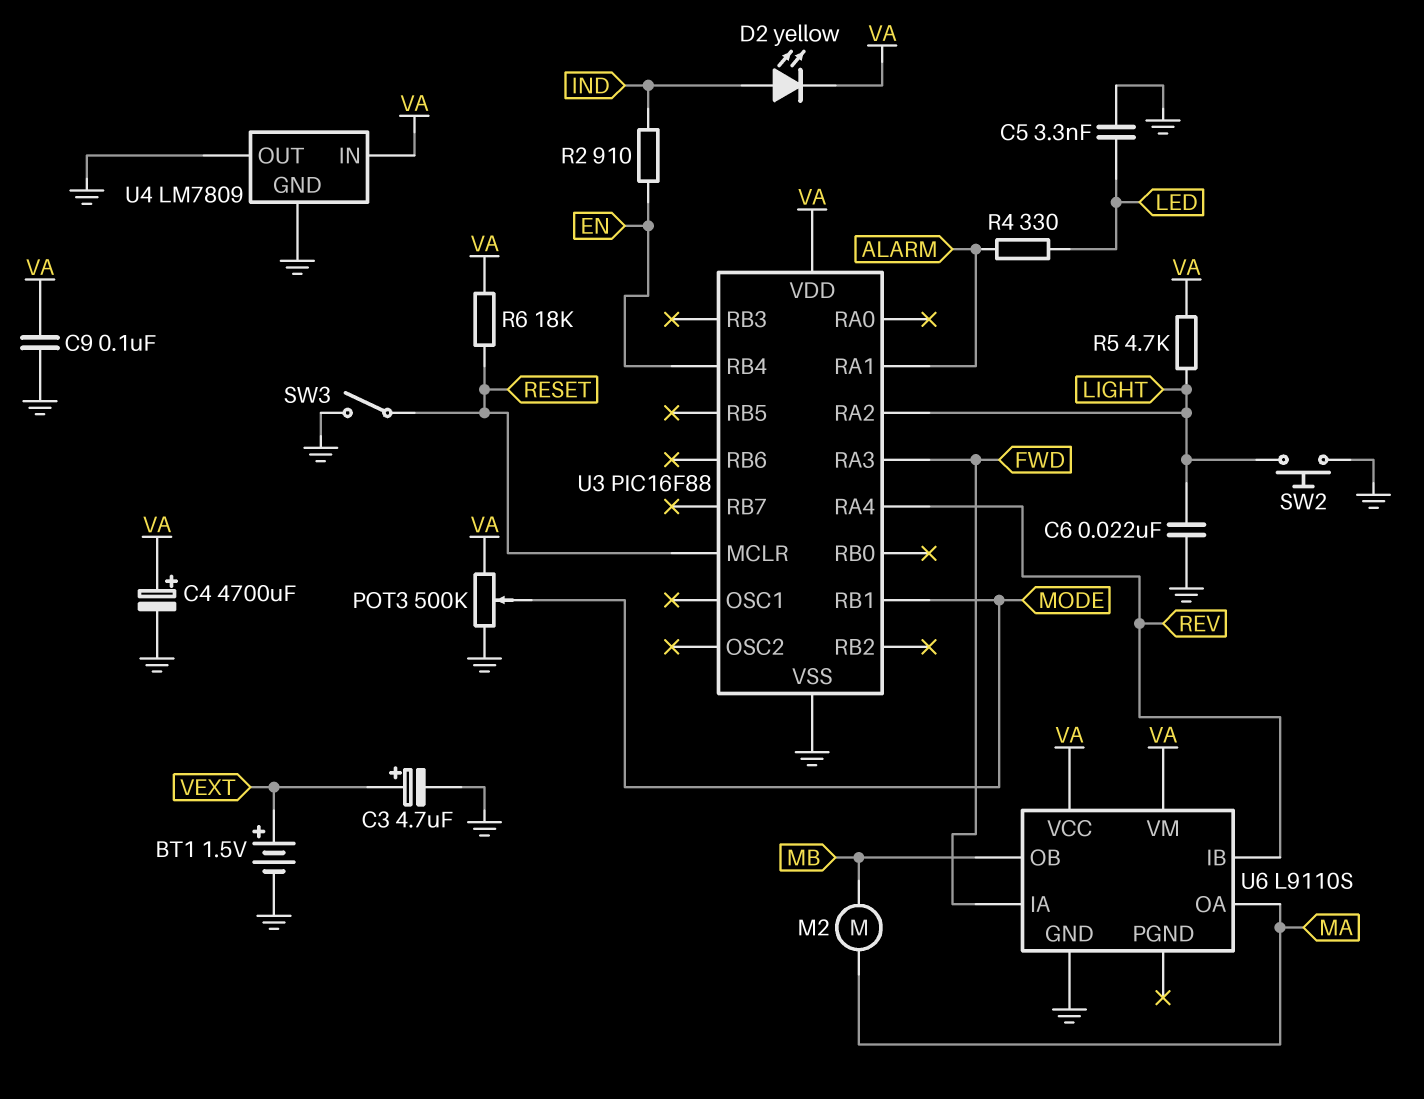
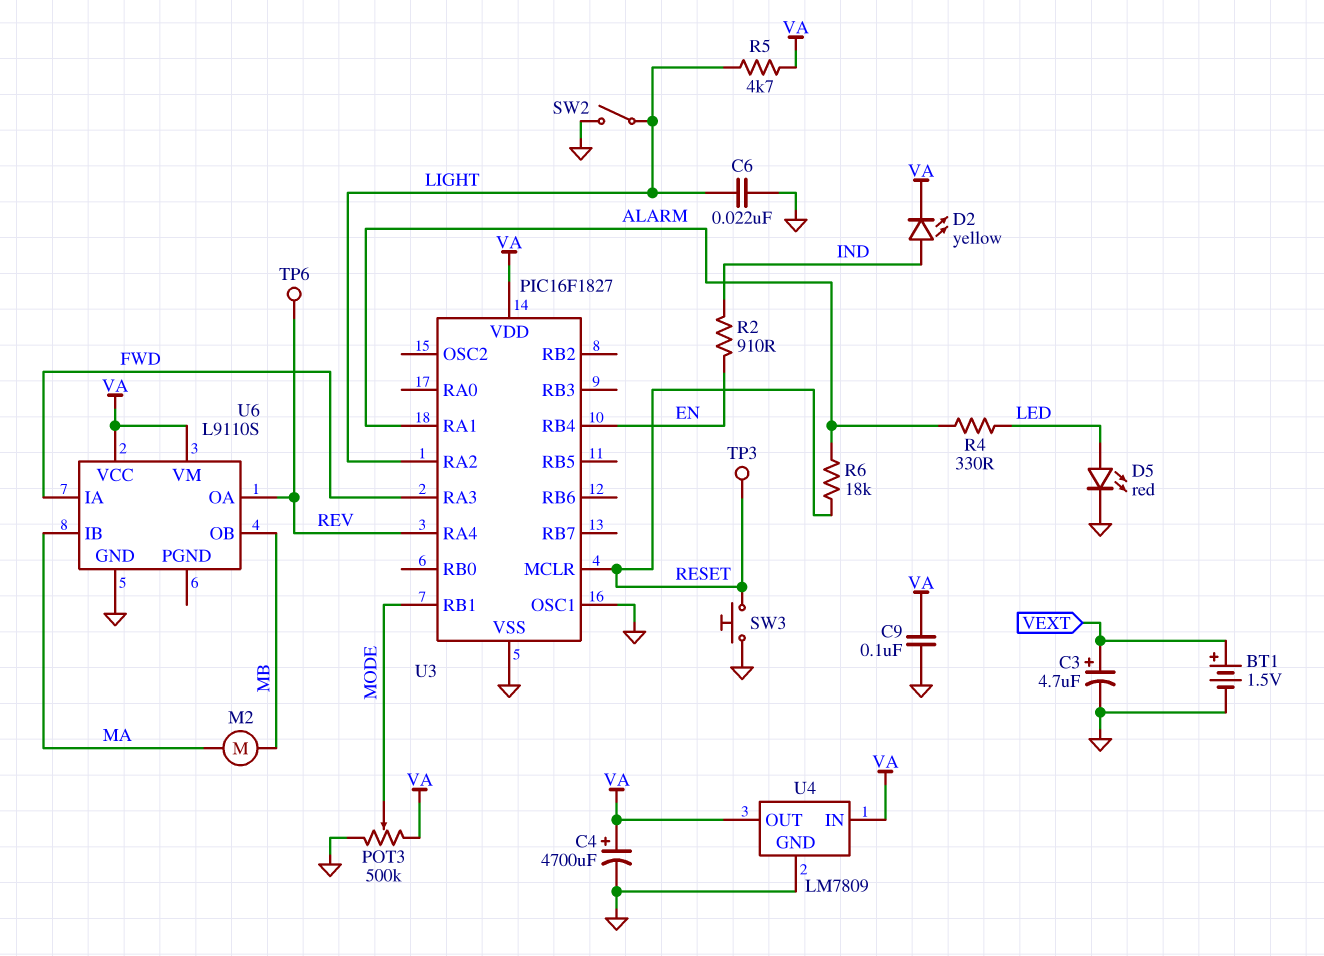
C5: 3.3nF (GND, LED) -> none
D5: none -> LED red (A LED, K GND)
R6: 18k (RESET, VA) -> 18k (ALARM, RESET)
SW2: button (GND, LIGHT) -> switch (GND, LIGHT)
SW3: switch (GND, RESET) -> button (GND, RESET)
TP3: none -> test point (RESET)
TP6: none -> test point (REV)
U3: PIC16F88 -> PIC16F1827
U3 pin OSC1: none -> GND
U4 pin OUT: GND -> VA
U6 pin IB: REV -> MA
U6 pin OA: MA -> REV

